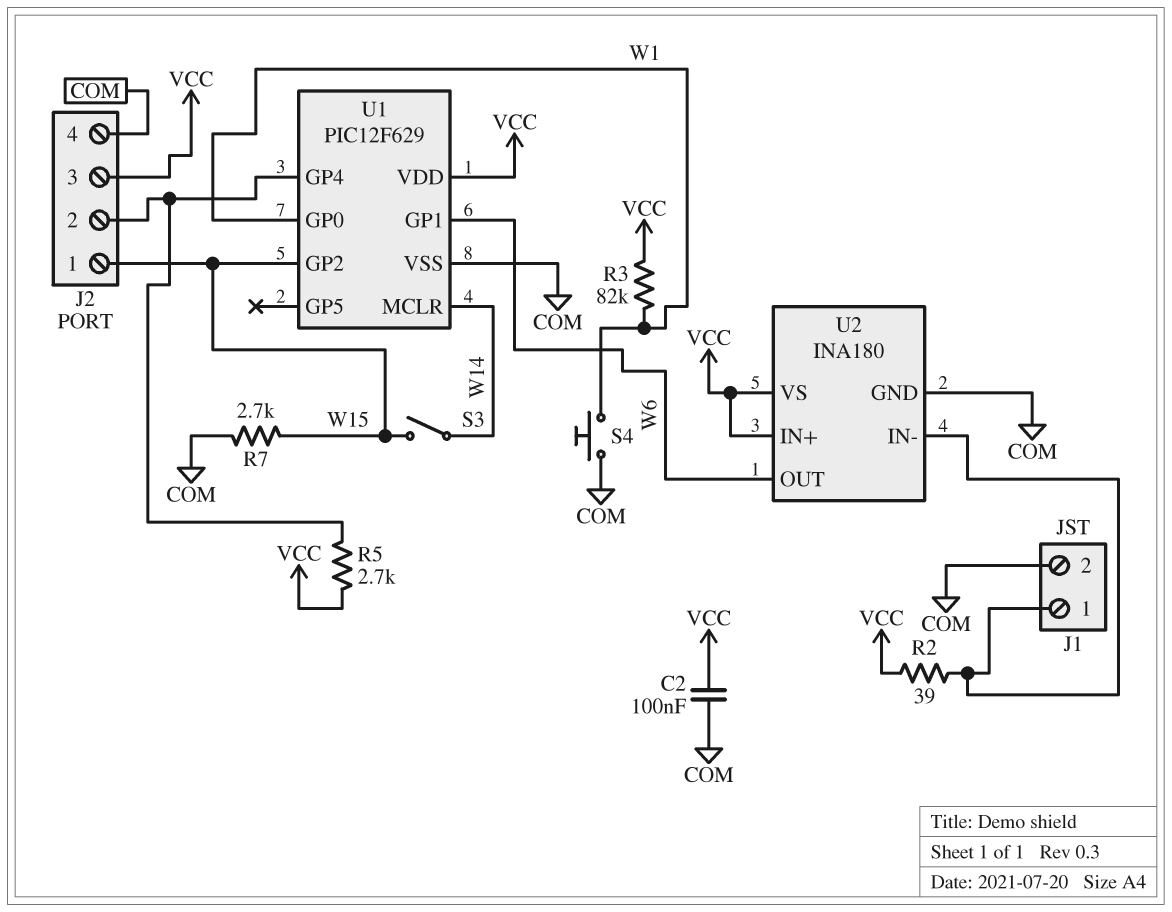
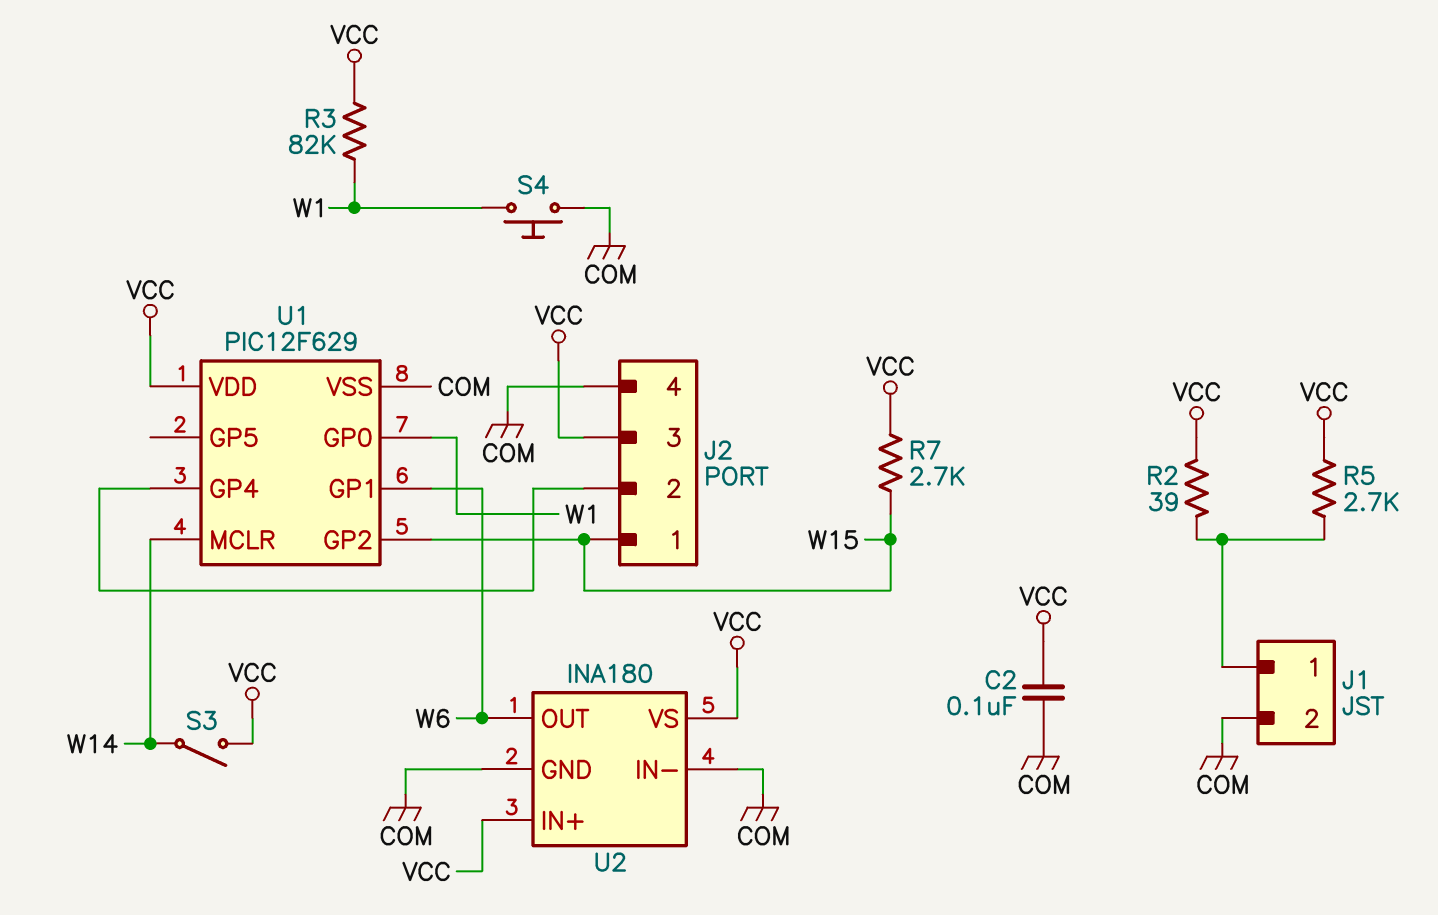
R5: 2.7k (J2/2, VCC) -> 2.7k (J1/1, VCC)
R7: 2.7k (COM, W15) -> 2.7k (VCC, W15)
S3: switch (W14, W15) -> switch (VCC, W14)
U2 pin IN-: J1/1 -> COM

